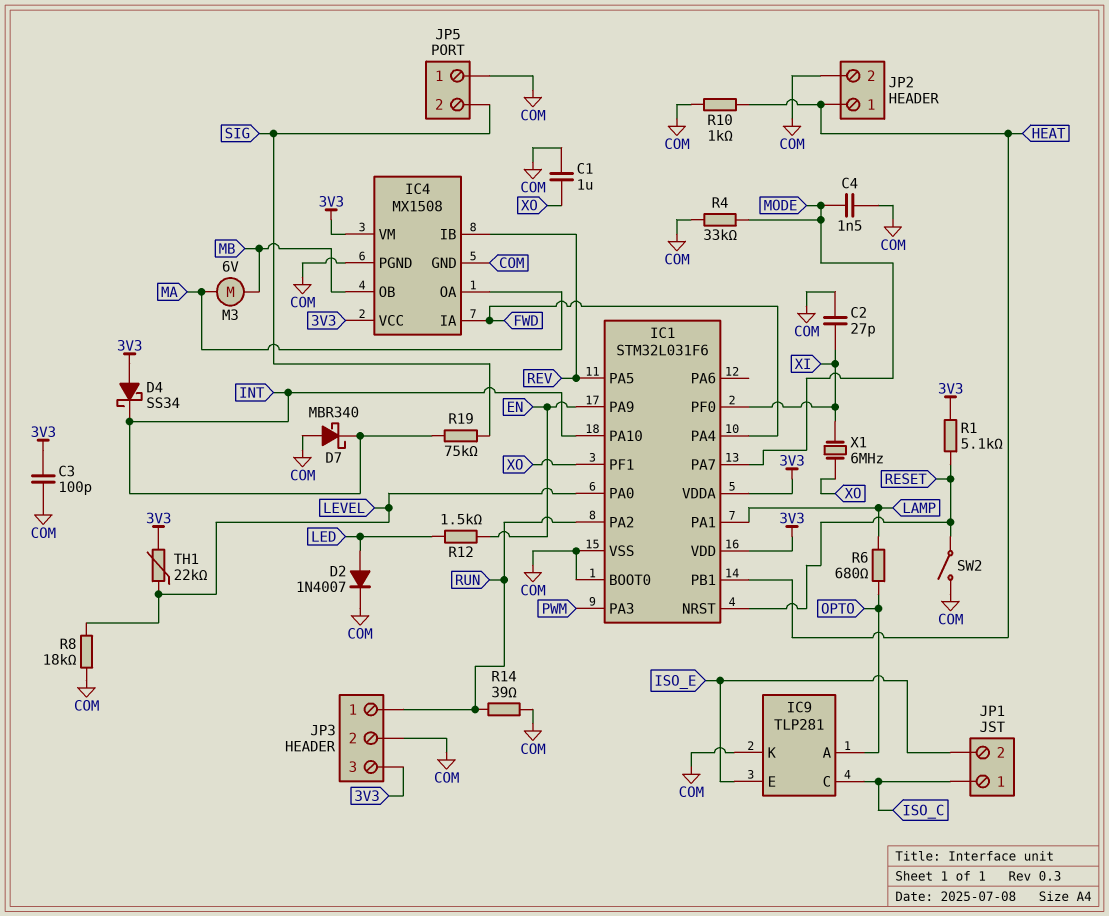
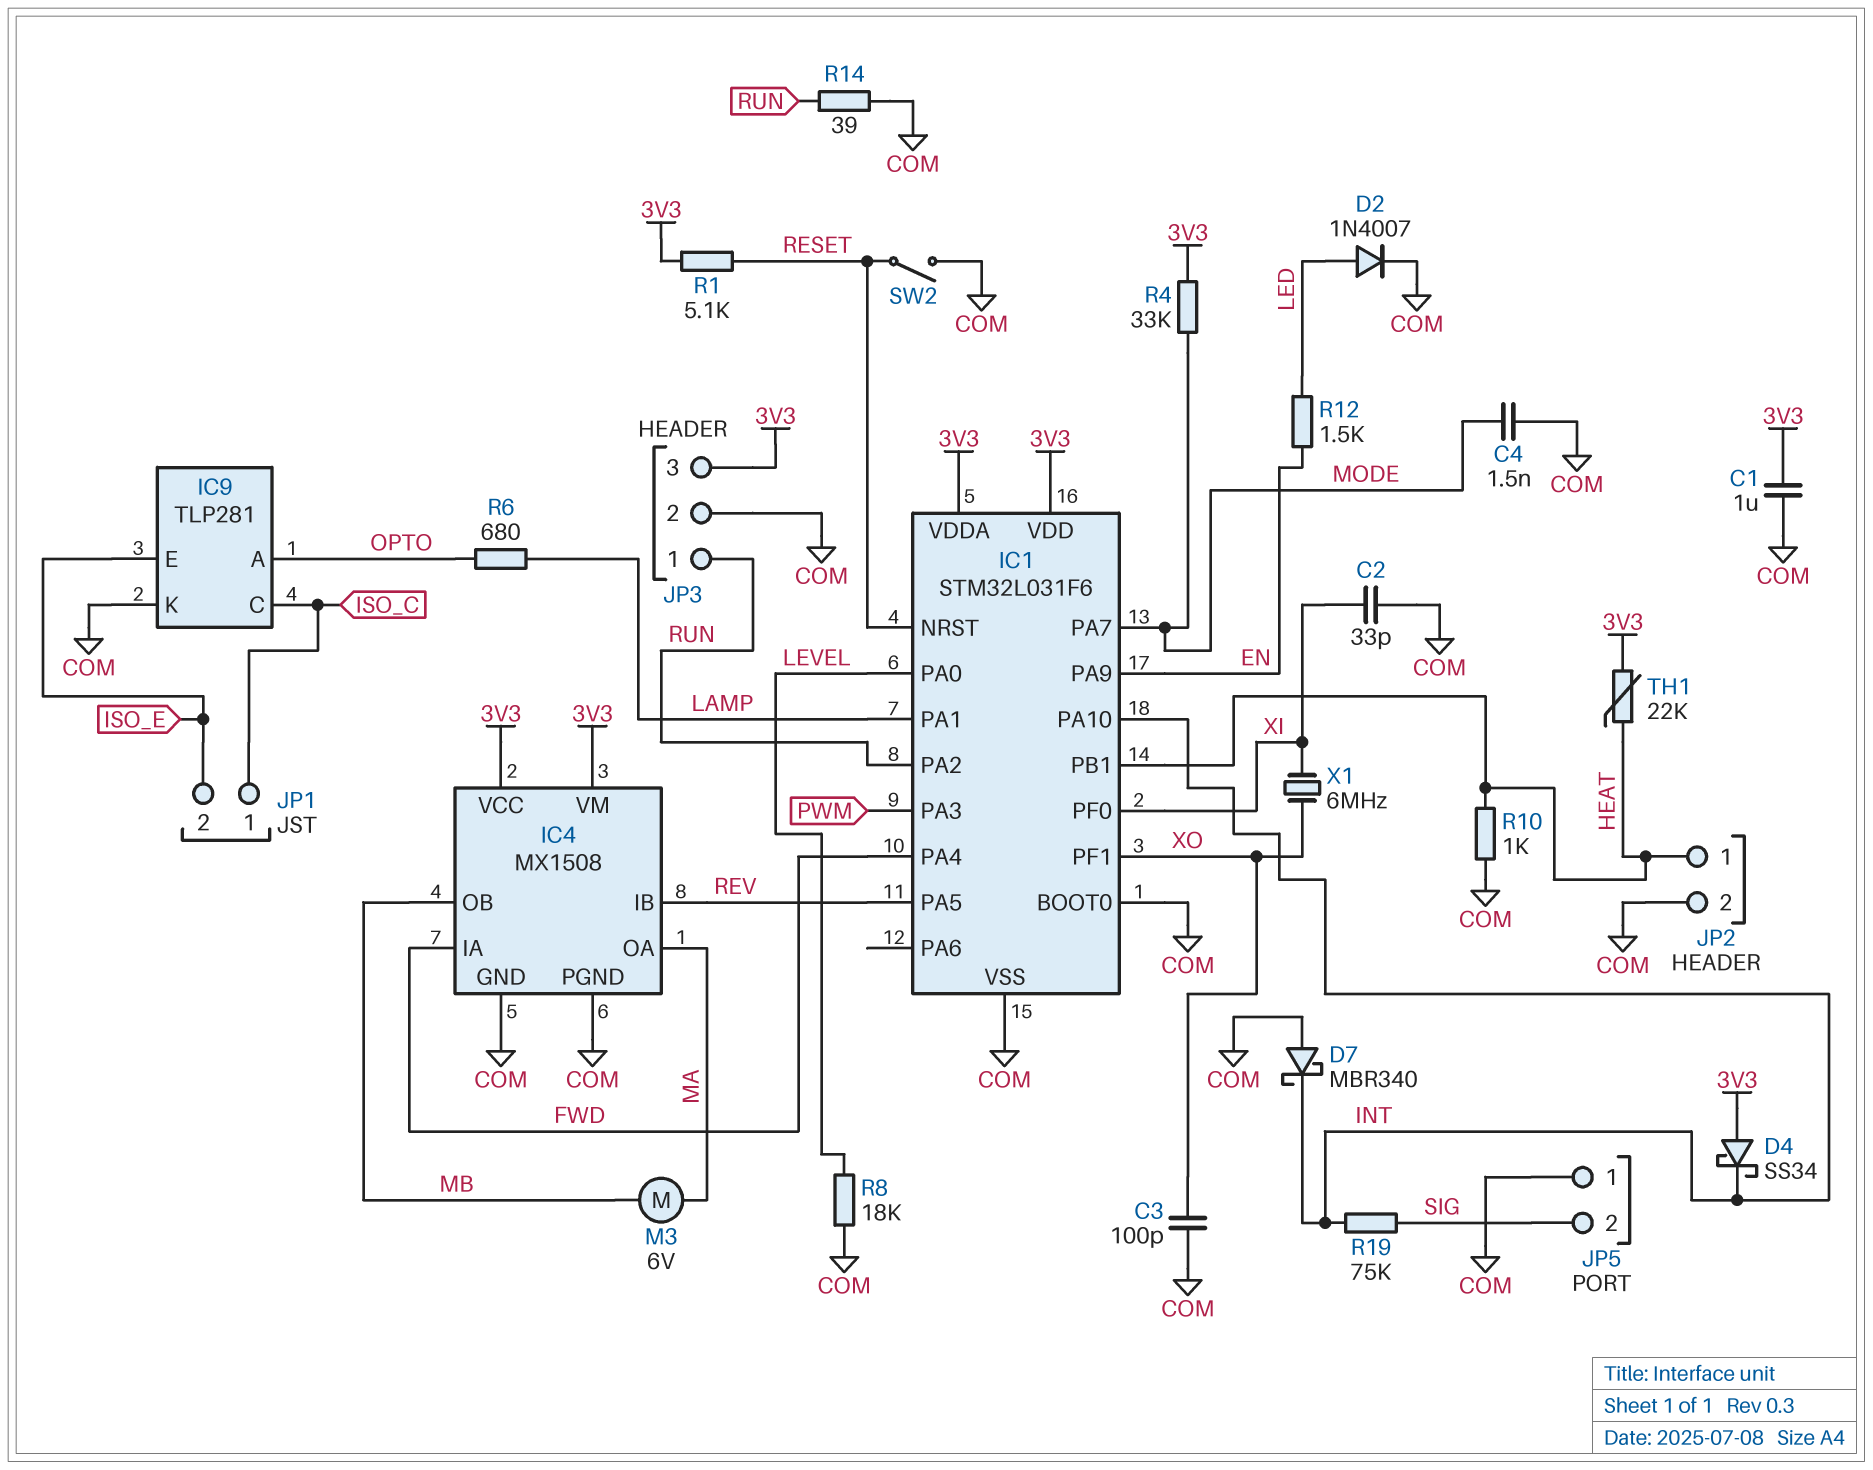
C1: 1uF (COM, XO) -> 1uF (3V3, COM)
C2: 27pF (COM, XI) -> 33pF (COM, XI)
C3: 100pF (3V3, COM) -> 100pF (COM, XO)
R4: 33k (COM, MODE) -> 33k (3V3, MODE)
TH1: 22k (3V3, LEVEL) -> 22k (3V3, HEAT)

